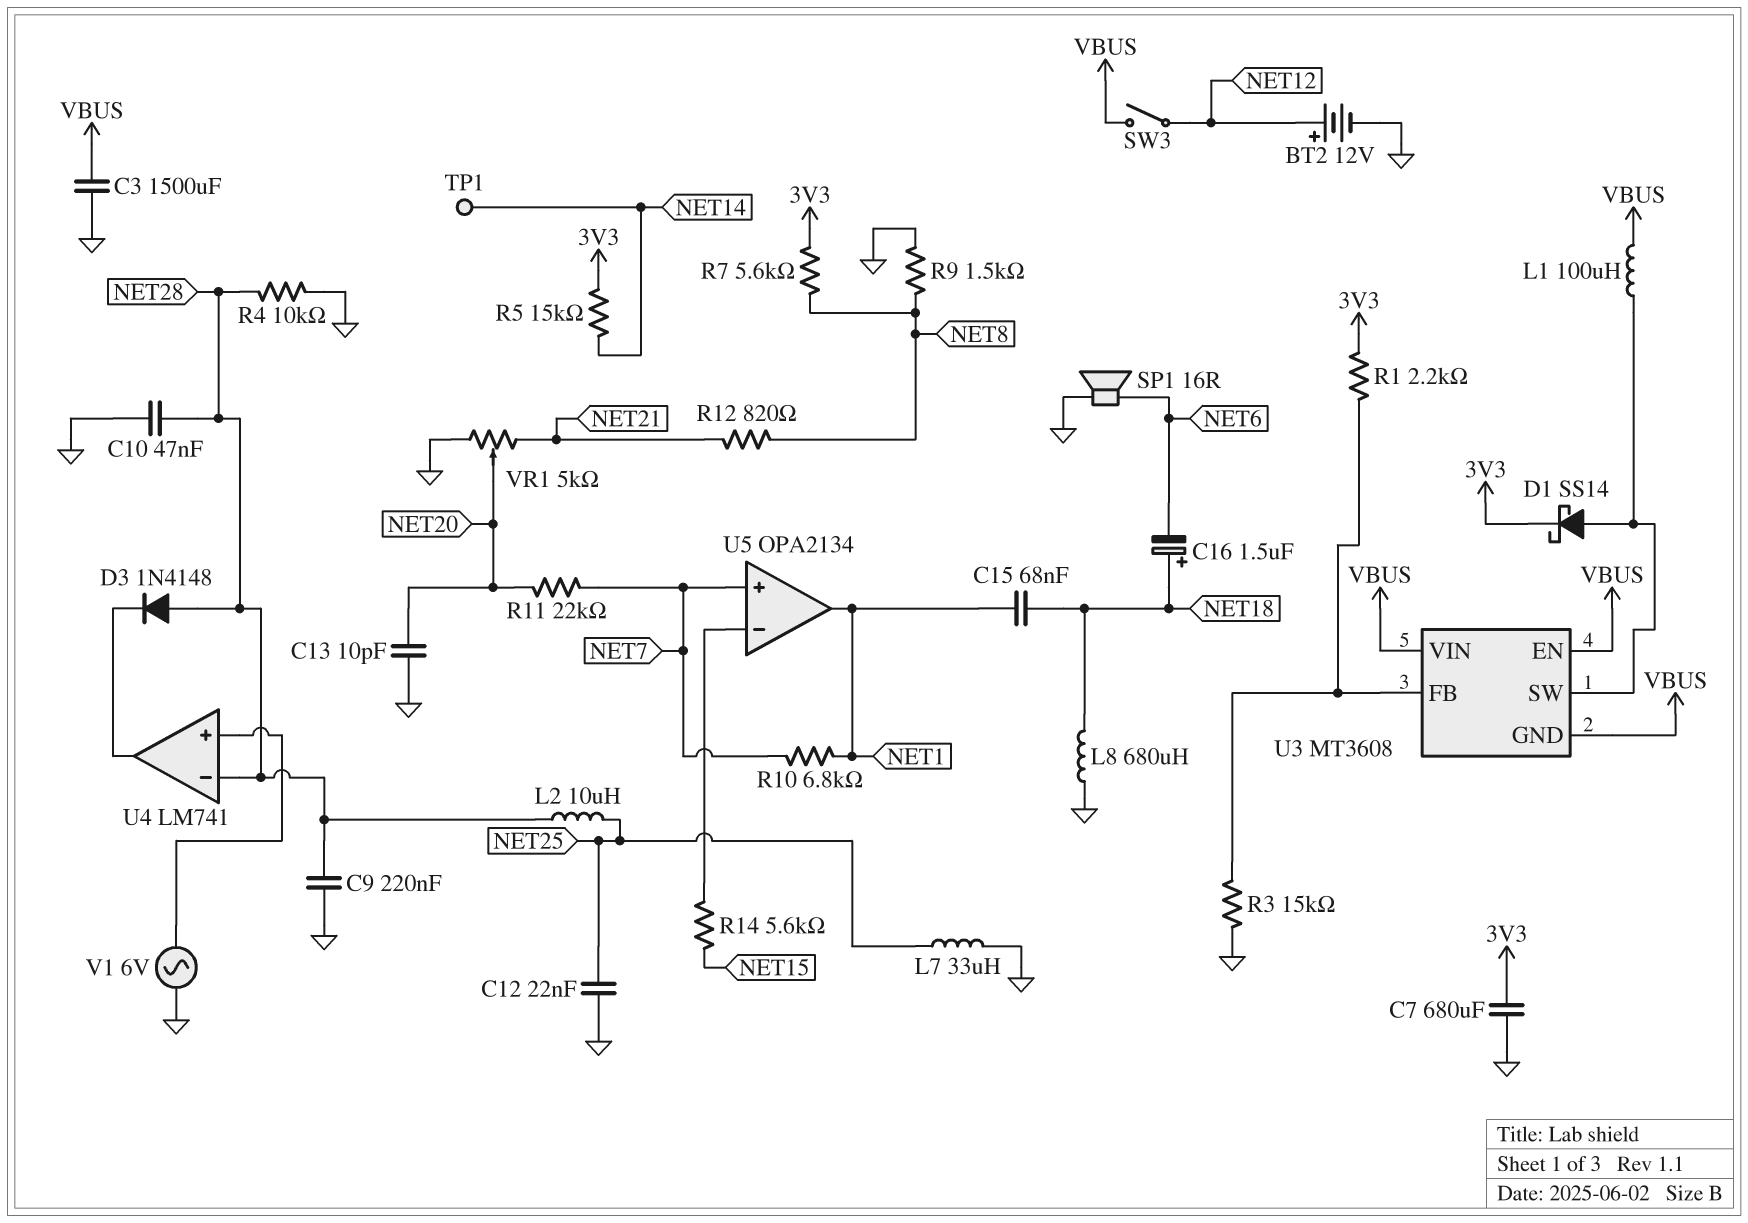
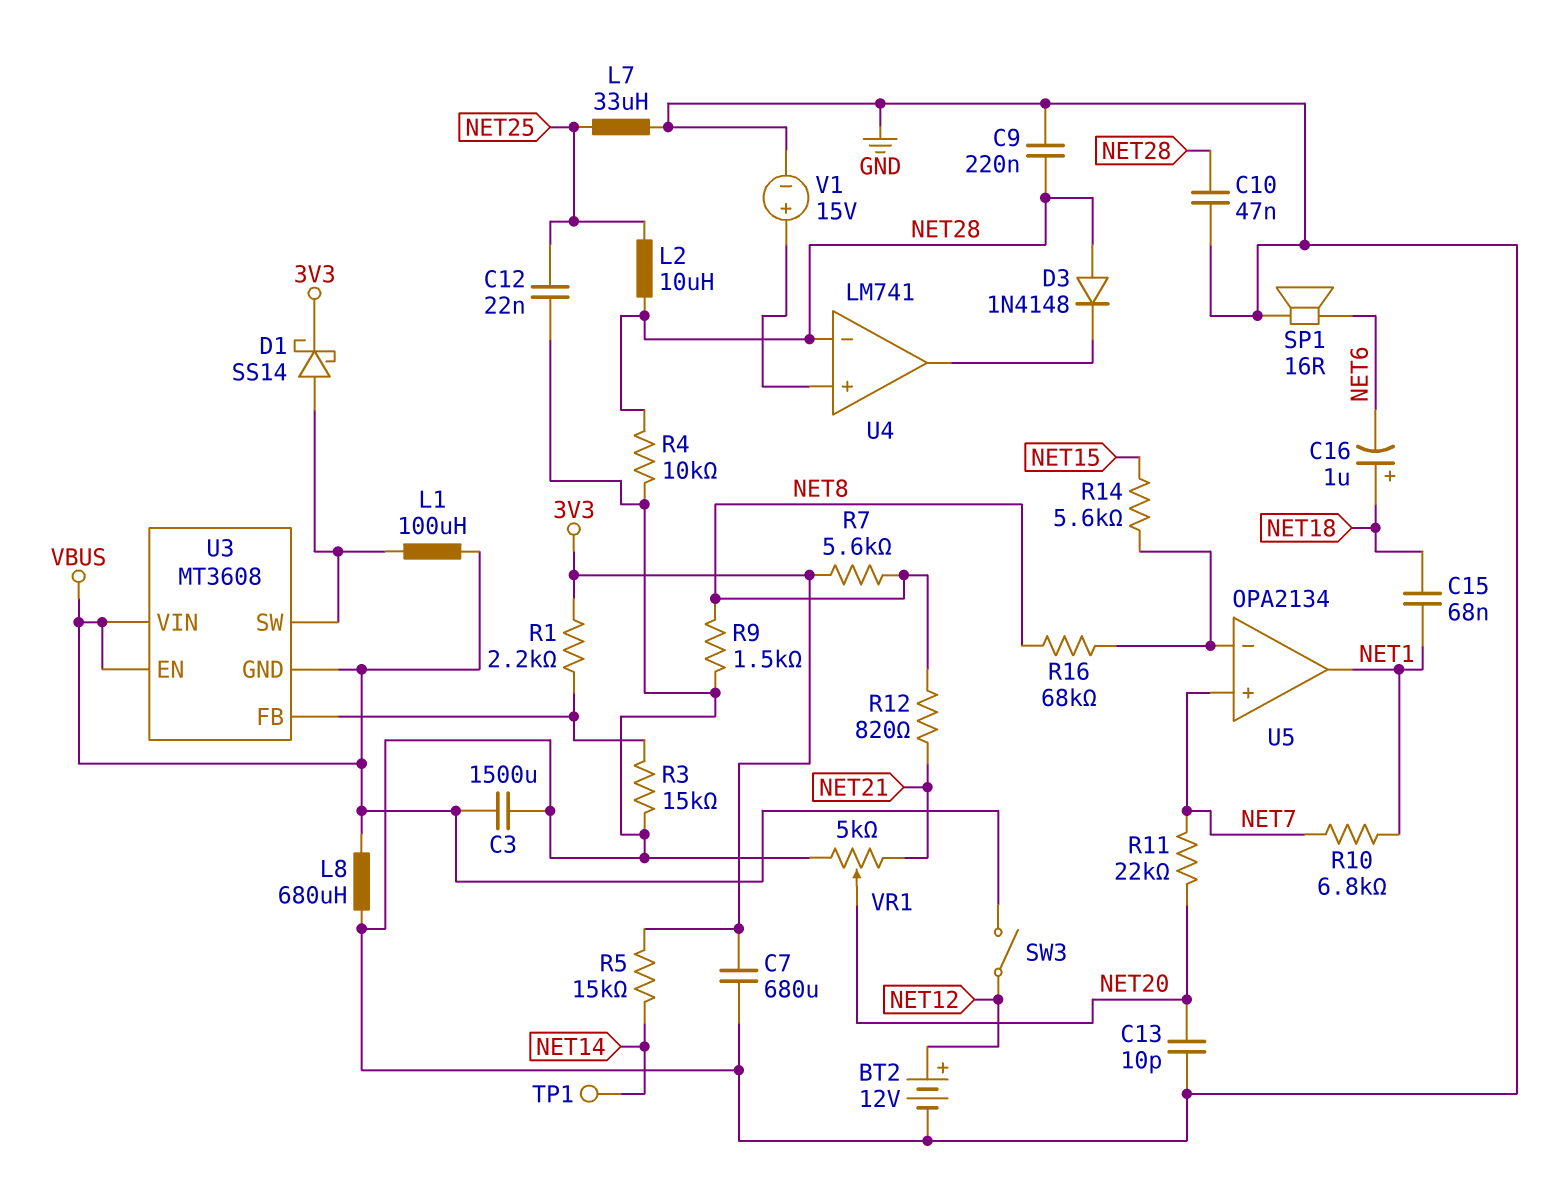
C16: 1.5uF (plus NET18, minus NET6) -> 1uF (plus NET18, minus NET6)
L8: 680uH (GND, NET18) -> 680uH (GND, VBUS)
R16: none -> 68k (NET8, U5/in-)
V1: AC 6V (GND, U4/in+) -> 15V (plus U4/in+, minus GND)

